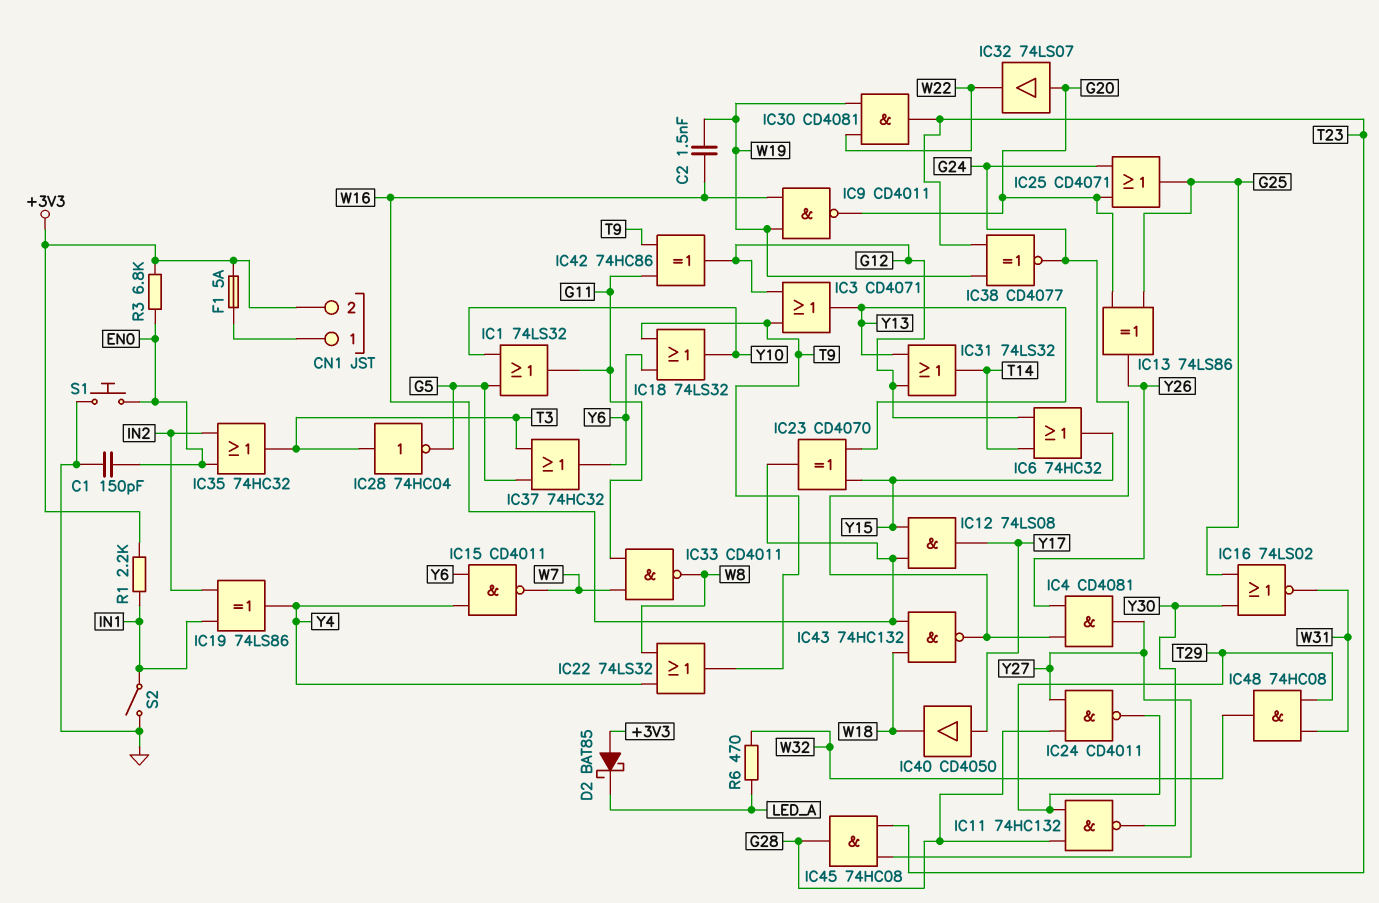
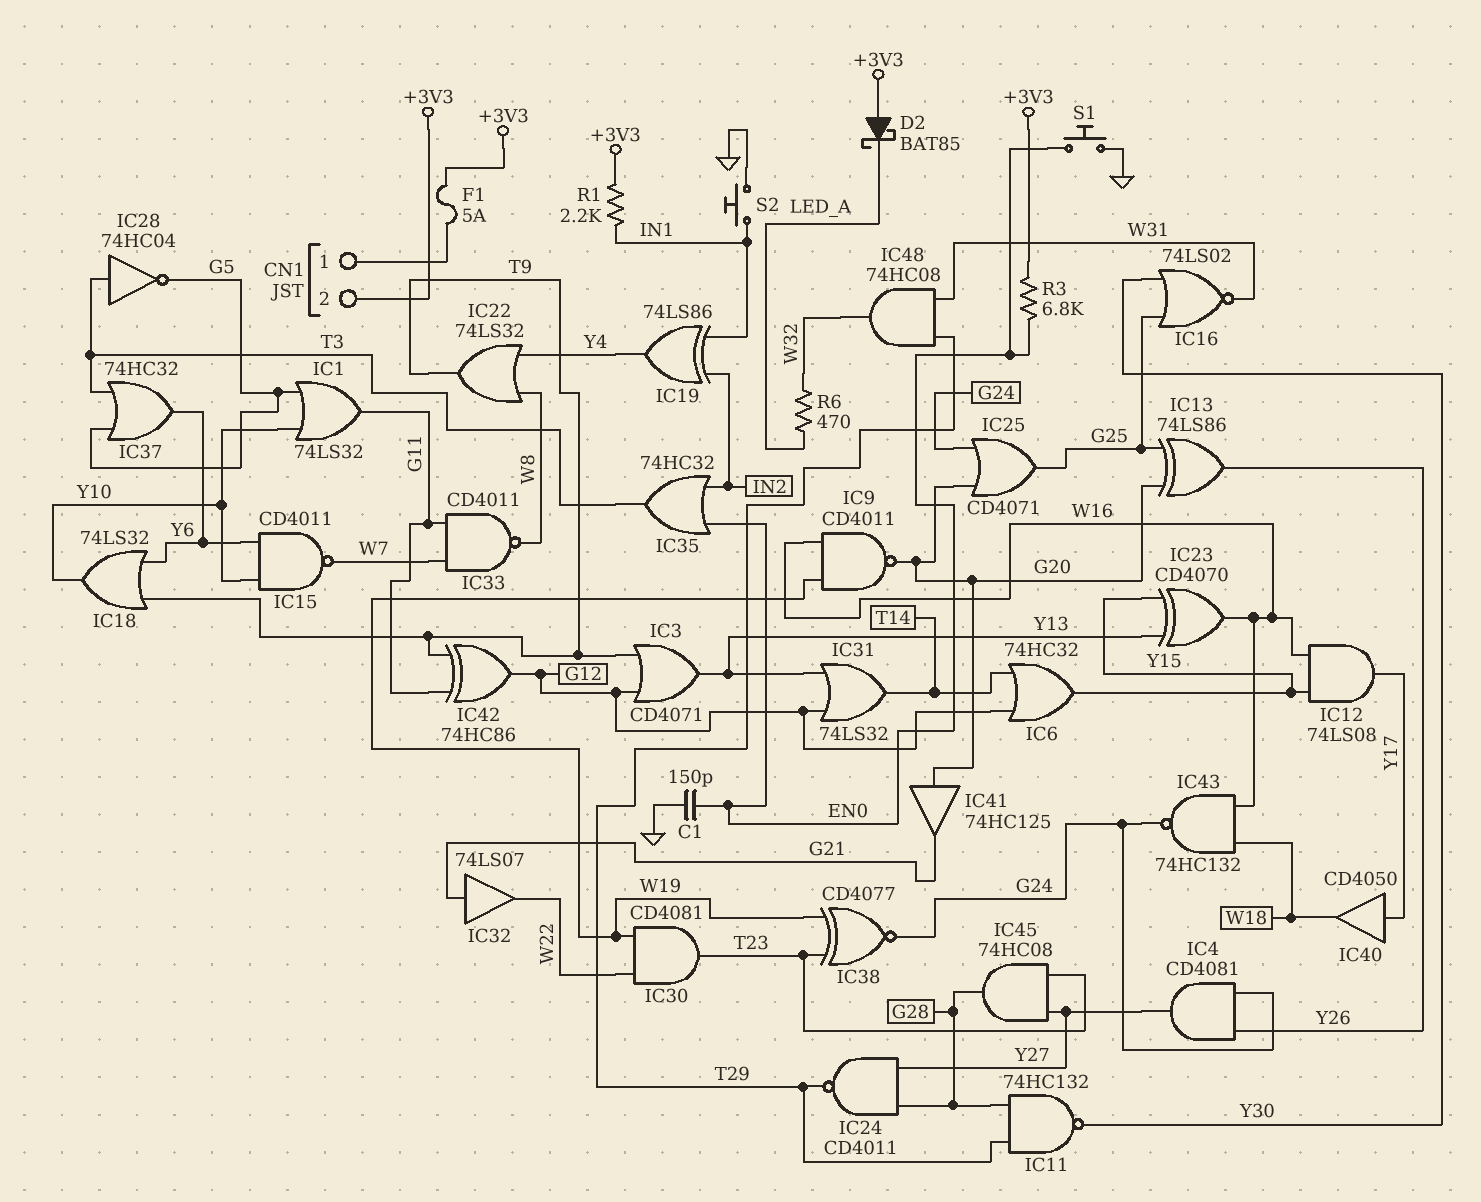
C2: 1.5nF (W16, W19) -> none
IC15: NAND CD4011 (in Y4, in Y6, out W7) -> NAND CD4011 (in Y6, in Y10, out W7)
IC32: buffer 74LS07 (in G20, out W22) -> buffer 74LS07 (in G21, out W22)
IC41: none -> buffer 74HC125 (in G20, out G21)
S2: switch (GND, IN1) -> button (GND, IN1)

